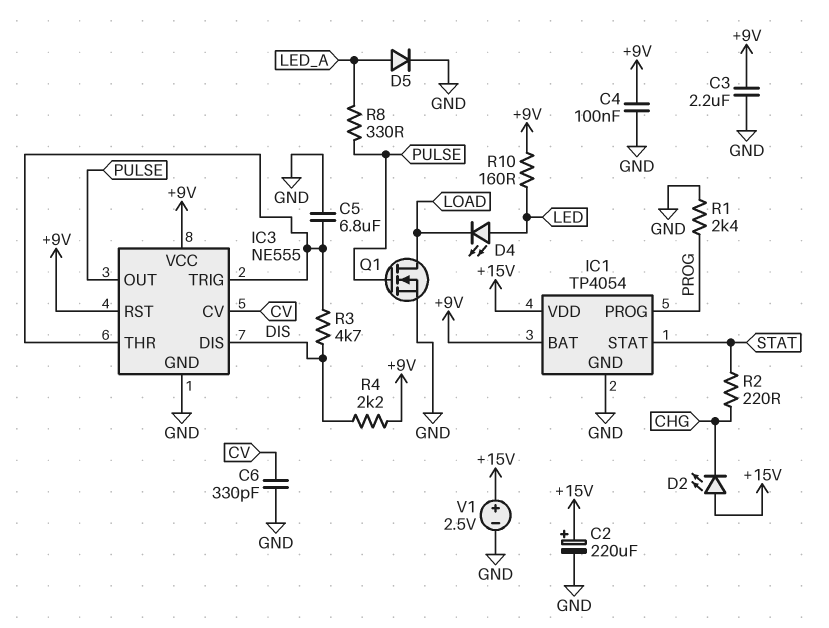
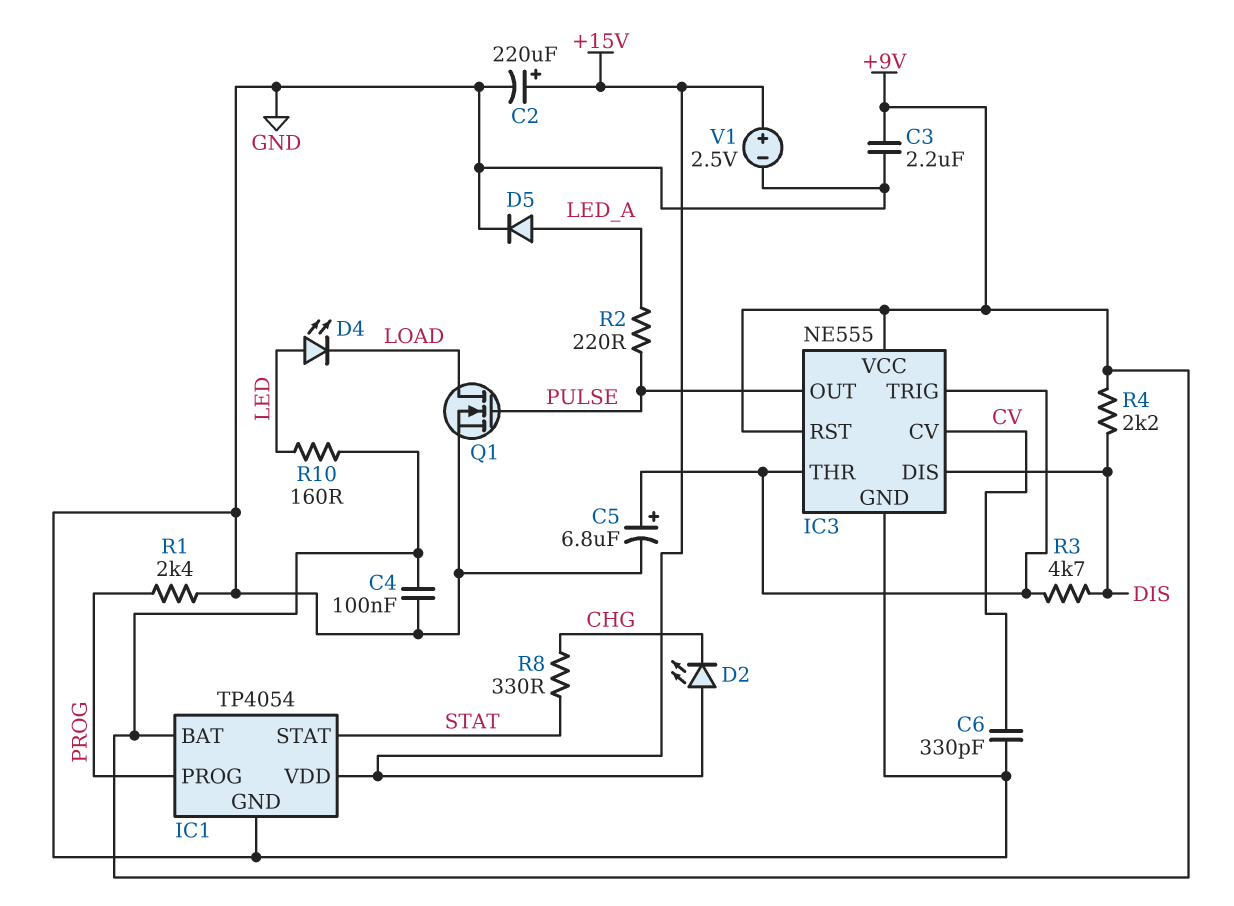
C5: 6.8uF (GND, IC3/THR) -> 6.8uF (plus IC3/THR, minus GND)
R2: 220 (CHG, STAT) -> 220 (LED_A, PULSE)
R8: 330 (LED_A, PULSE) -> 330 (CHG, STAT)

